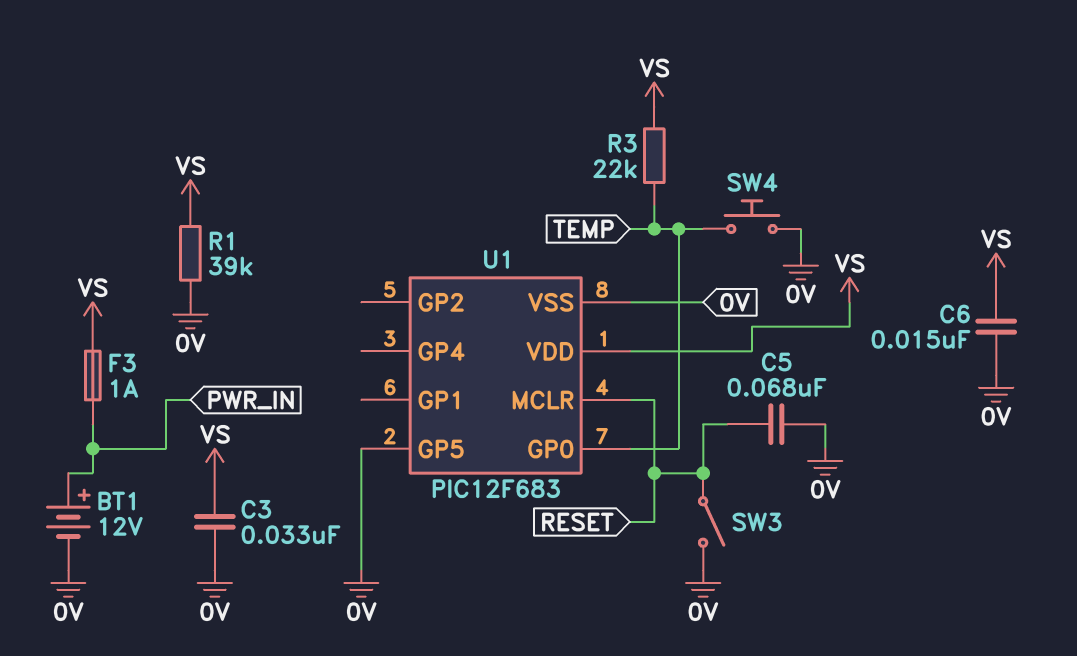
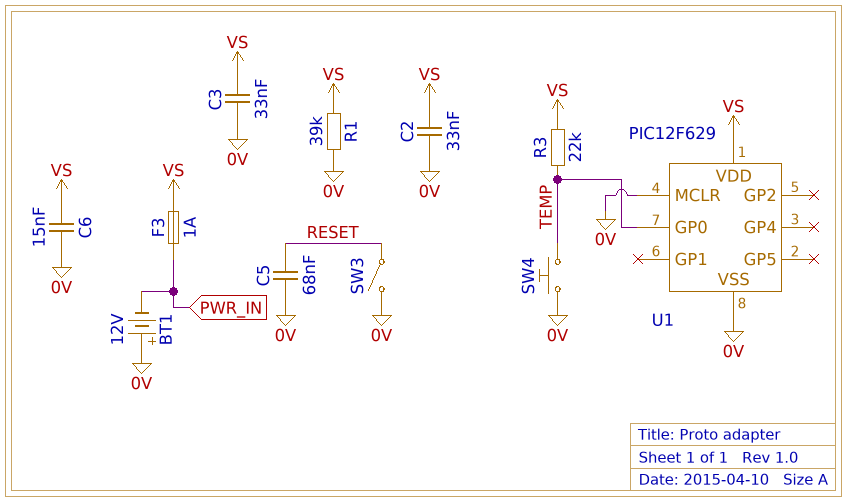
BT1: 12V (plus PWR_IN, minus 0V) -> 12V (plus 0V, minus PWR_IN)
C2: none -> 33nF (0V, VS)
U1: PIC12F683 -> PIC12F629
U1 pin GP5: 0V -> none
U1 pin MCLR: RESET -> 0V

